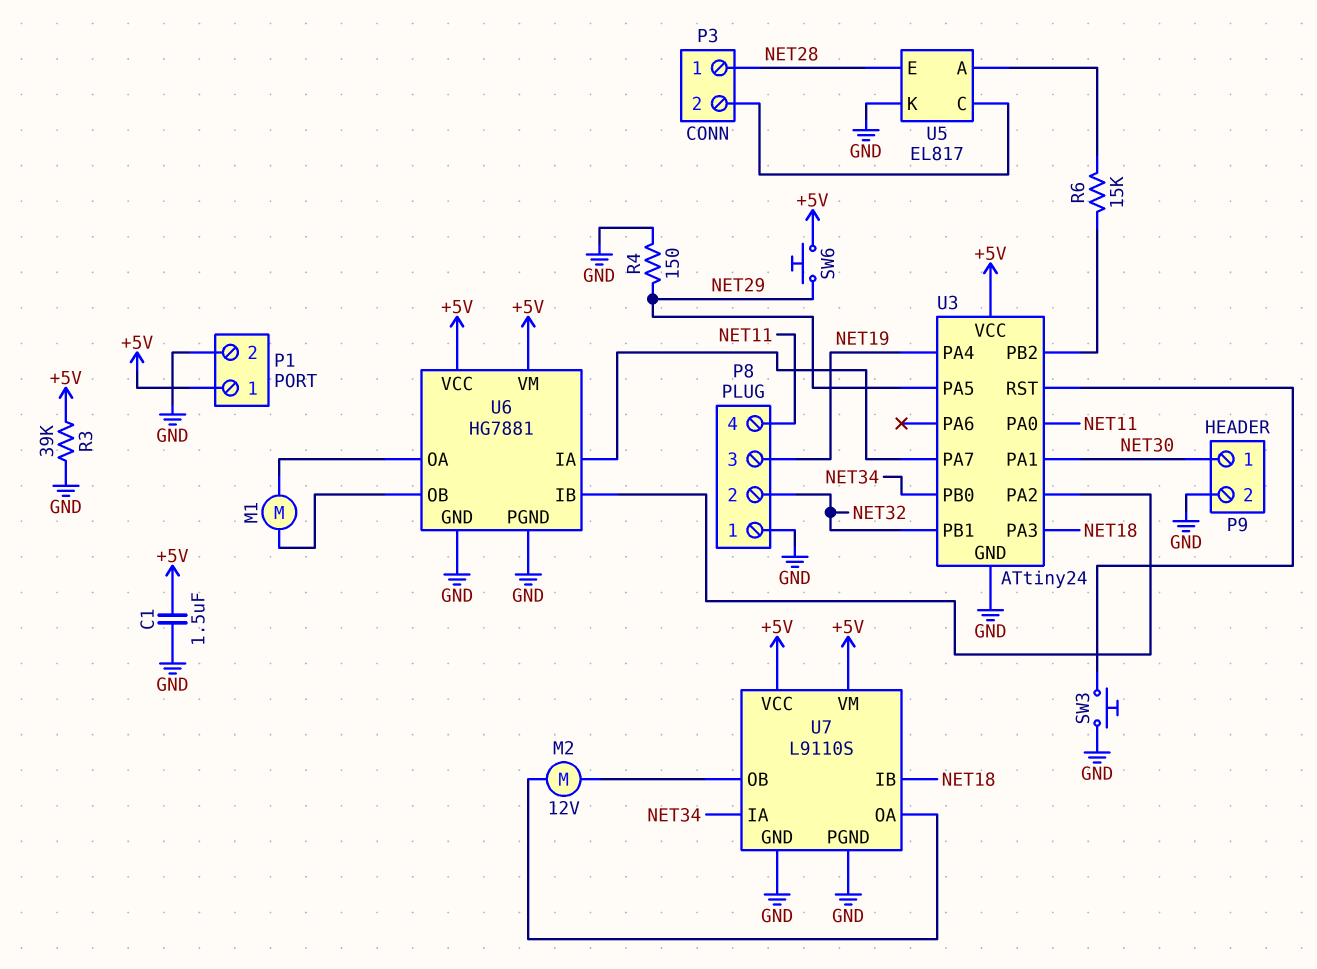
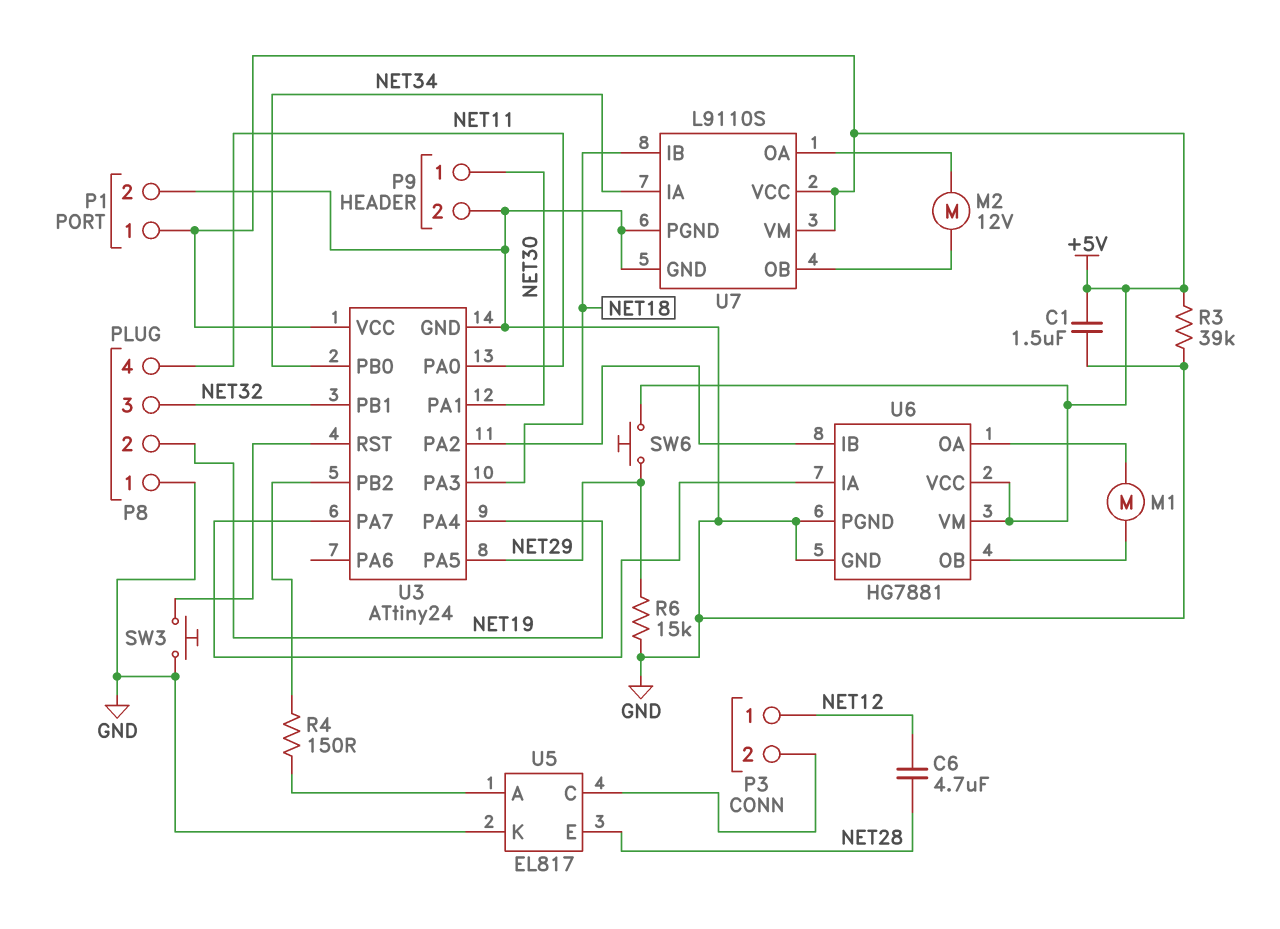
C6: none -> 4.7uF (NET12, NET28)
P3 pin 1: NET28 -> NET12
P8 pin 2: NET32 -> NET19
P8 pin 3: NET19 -> NET32
R4: 150 (GND, NET29) -> 150 (U3/PB2, U5/A)
R6: 15k (U3/PB2, U5/A) -> 15k (GND, NET29)

